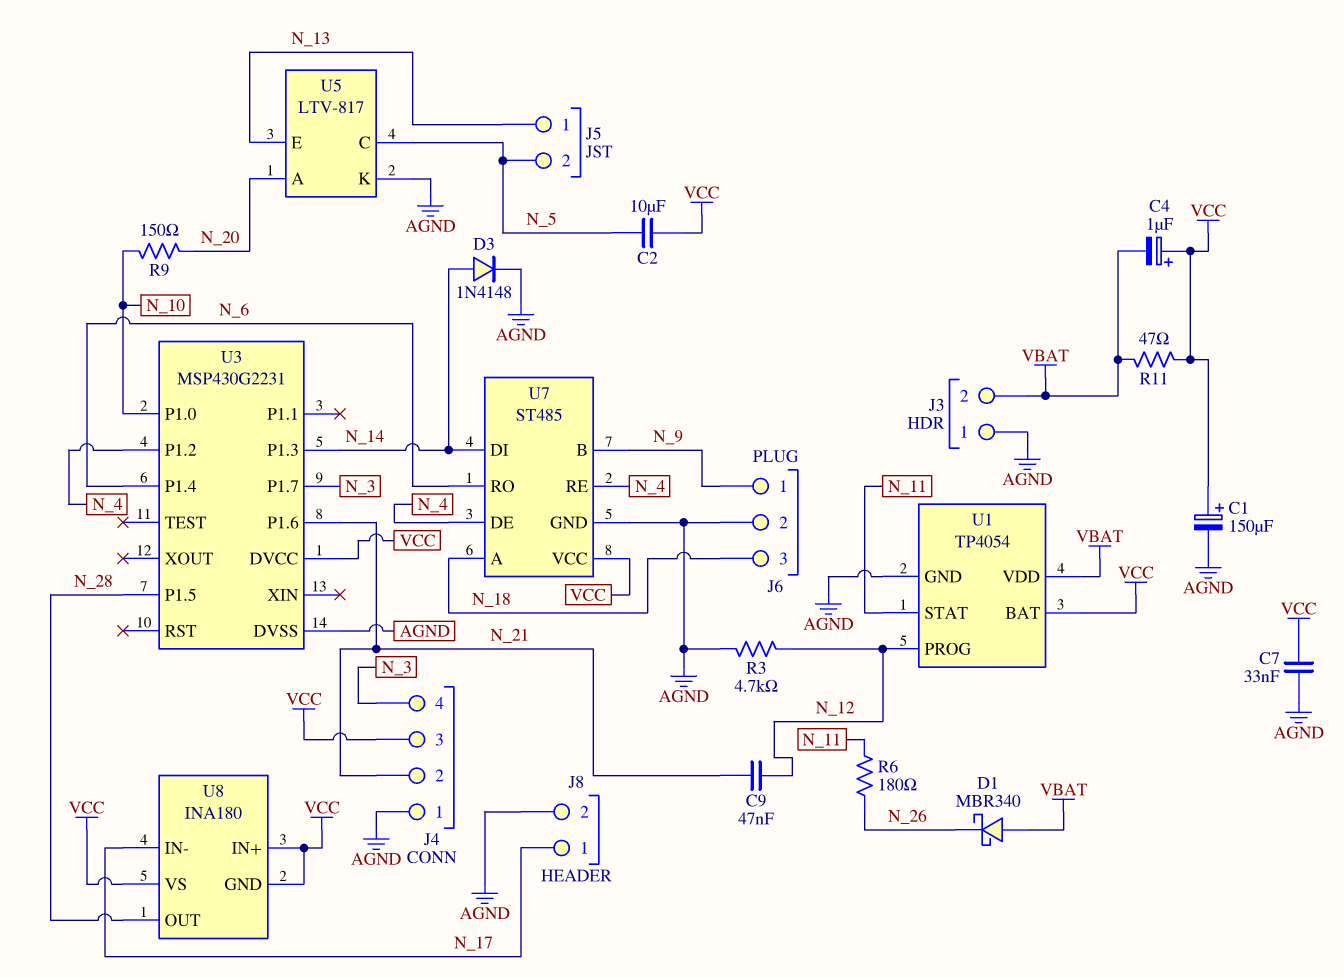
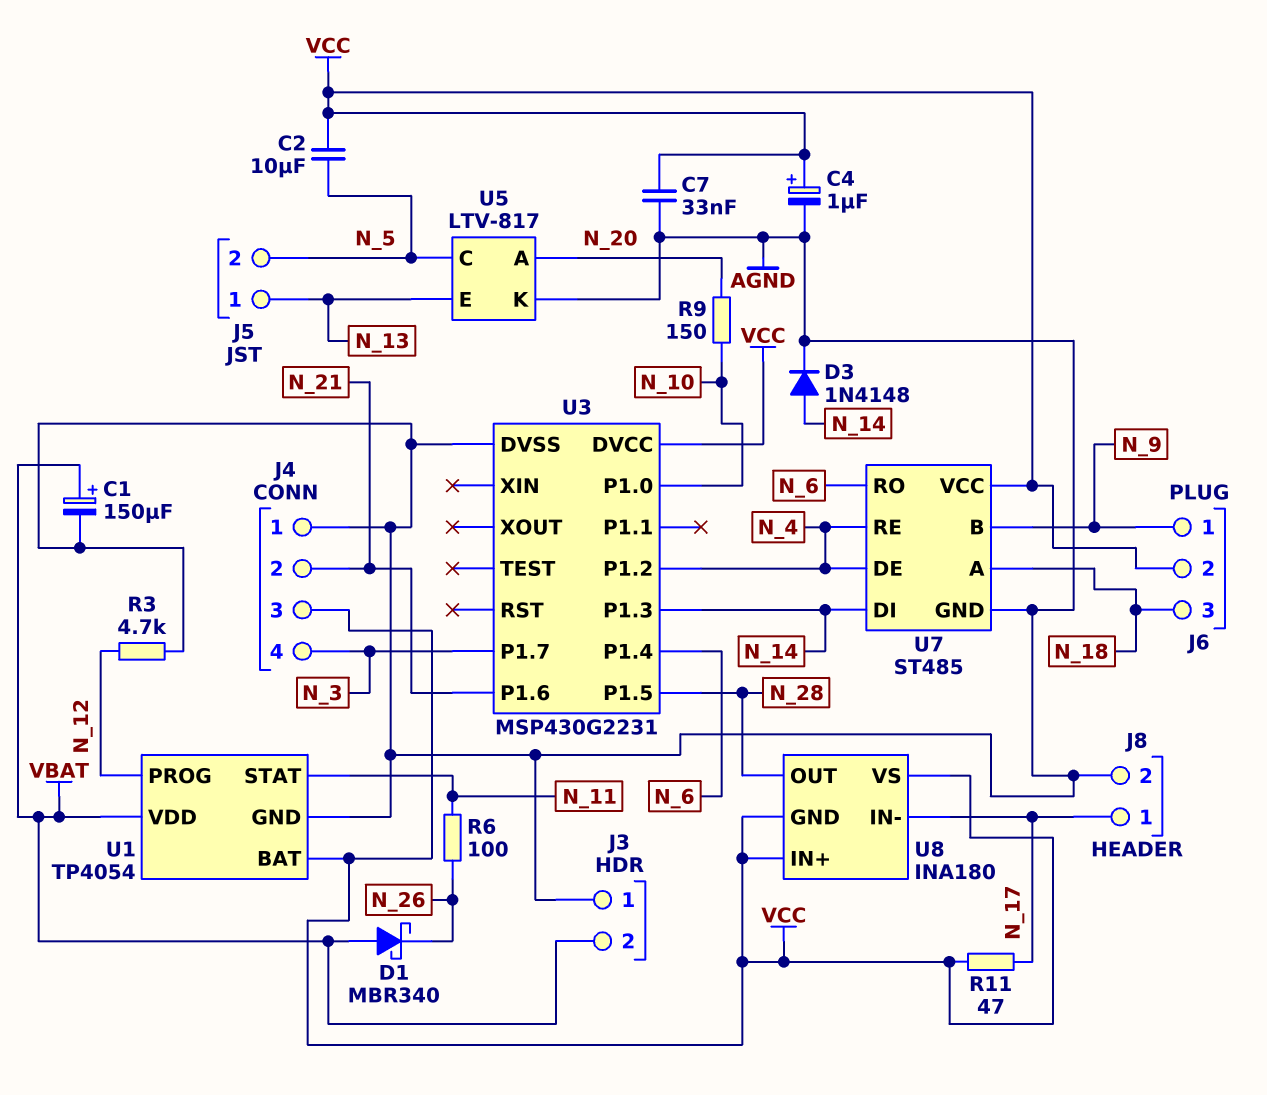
C1: 150uF (plus VCC, minus AGND) -> 150uF (plus VBAT, minus AGND)
C4: 1uF (plus VCC, minus VBAT) -> 1uF (plus VCC, minus AGND)
C9: 47nF (N_12, N_21) -> none
J6 pin 2: AGND -> VCC
R6: 180 (N_11, N_26) -> 100 (N_11, N_26)
R11: 47 (VBAT, VCC) -> 47 (N_17, VCC)

